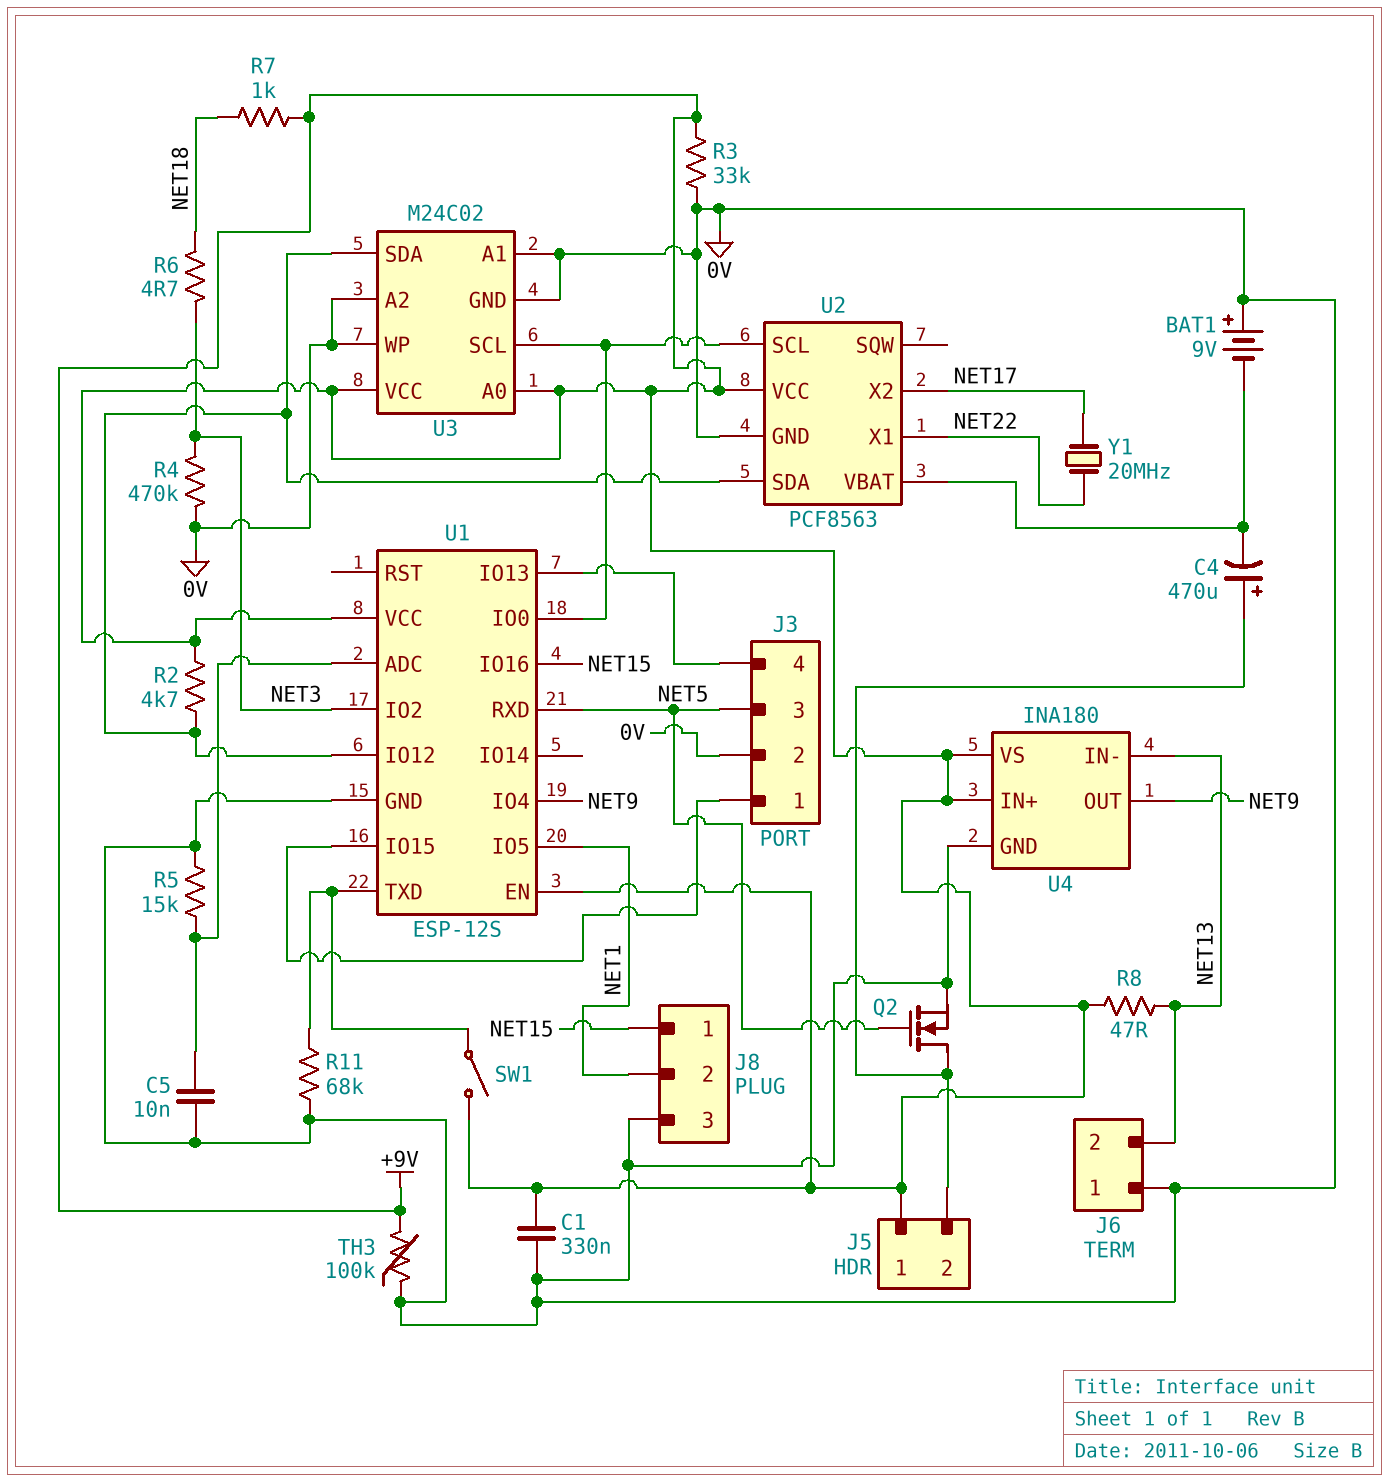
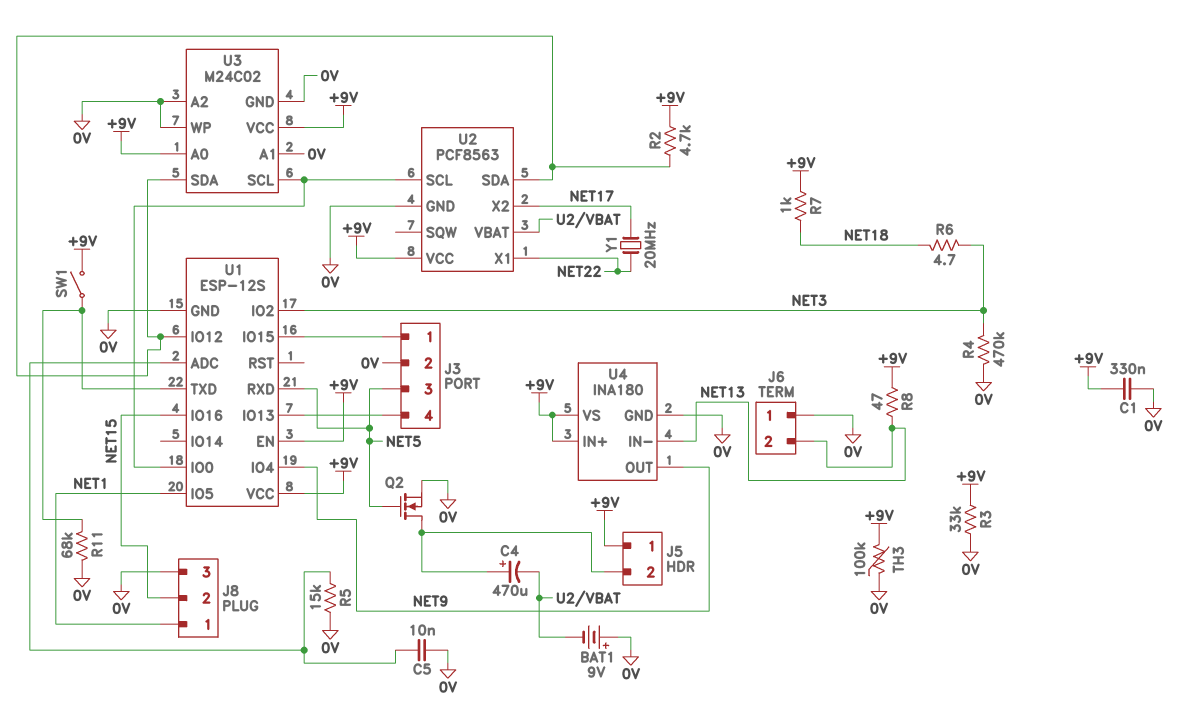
J8 pin 1: NET15 -> NET1
J8 pin 2: NET1 -> NET15

